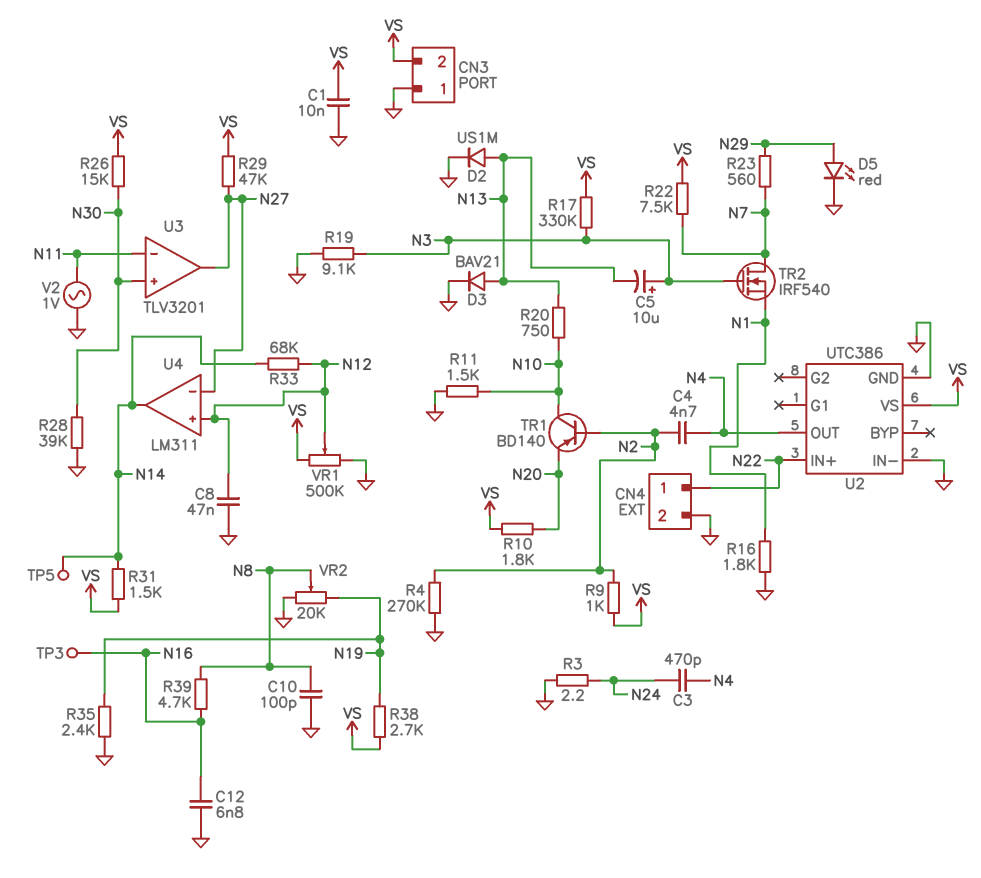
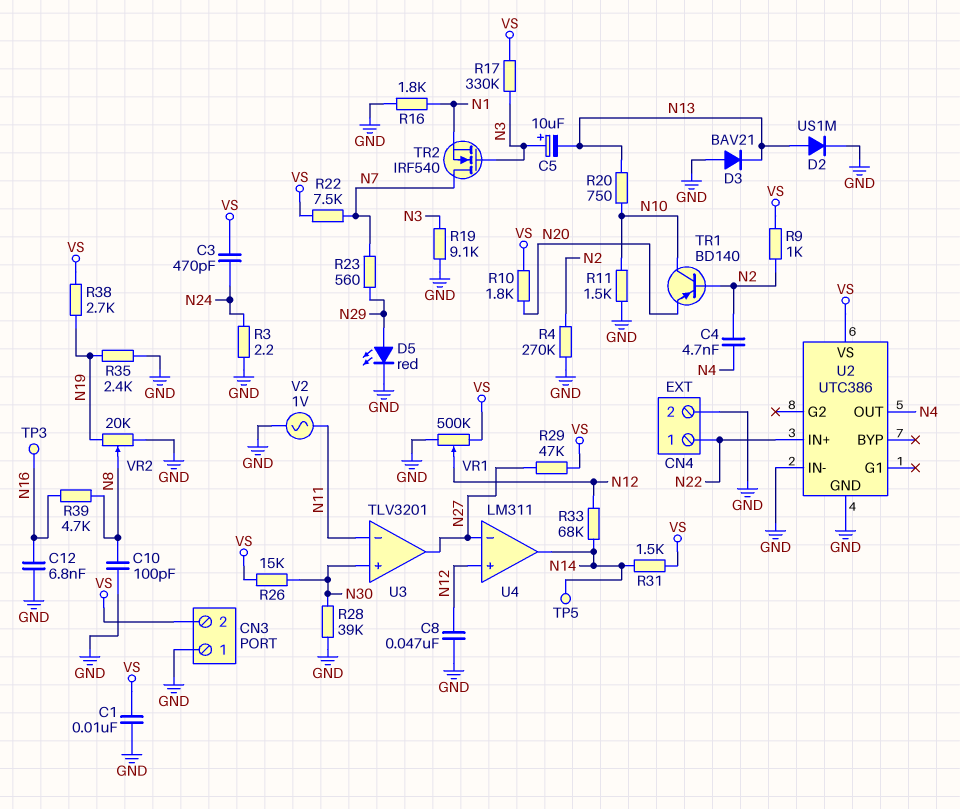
C3: 470pF (N4, N24) -> 470pF (N24, VS)
D3: diode BAV21 (A N13, K GND) -> diode BAV21 (A GND, K N13)

